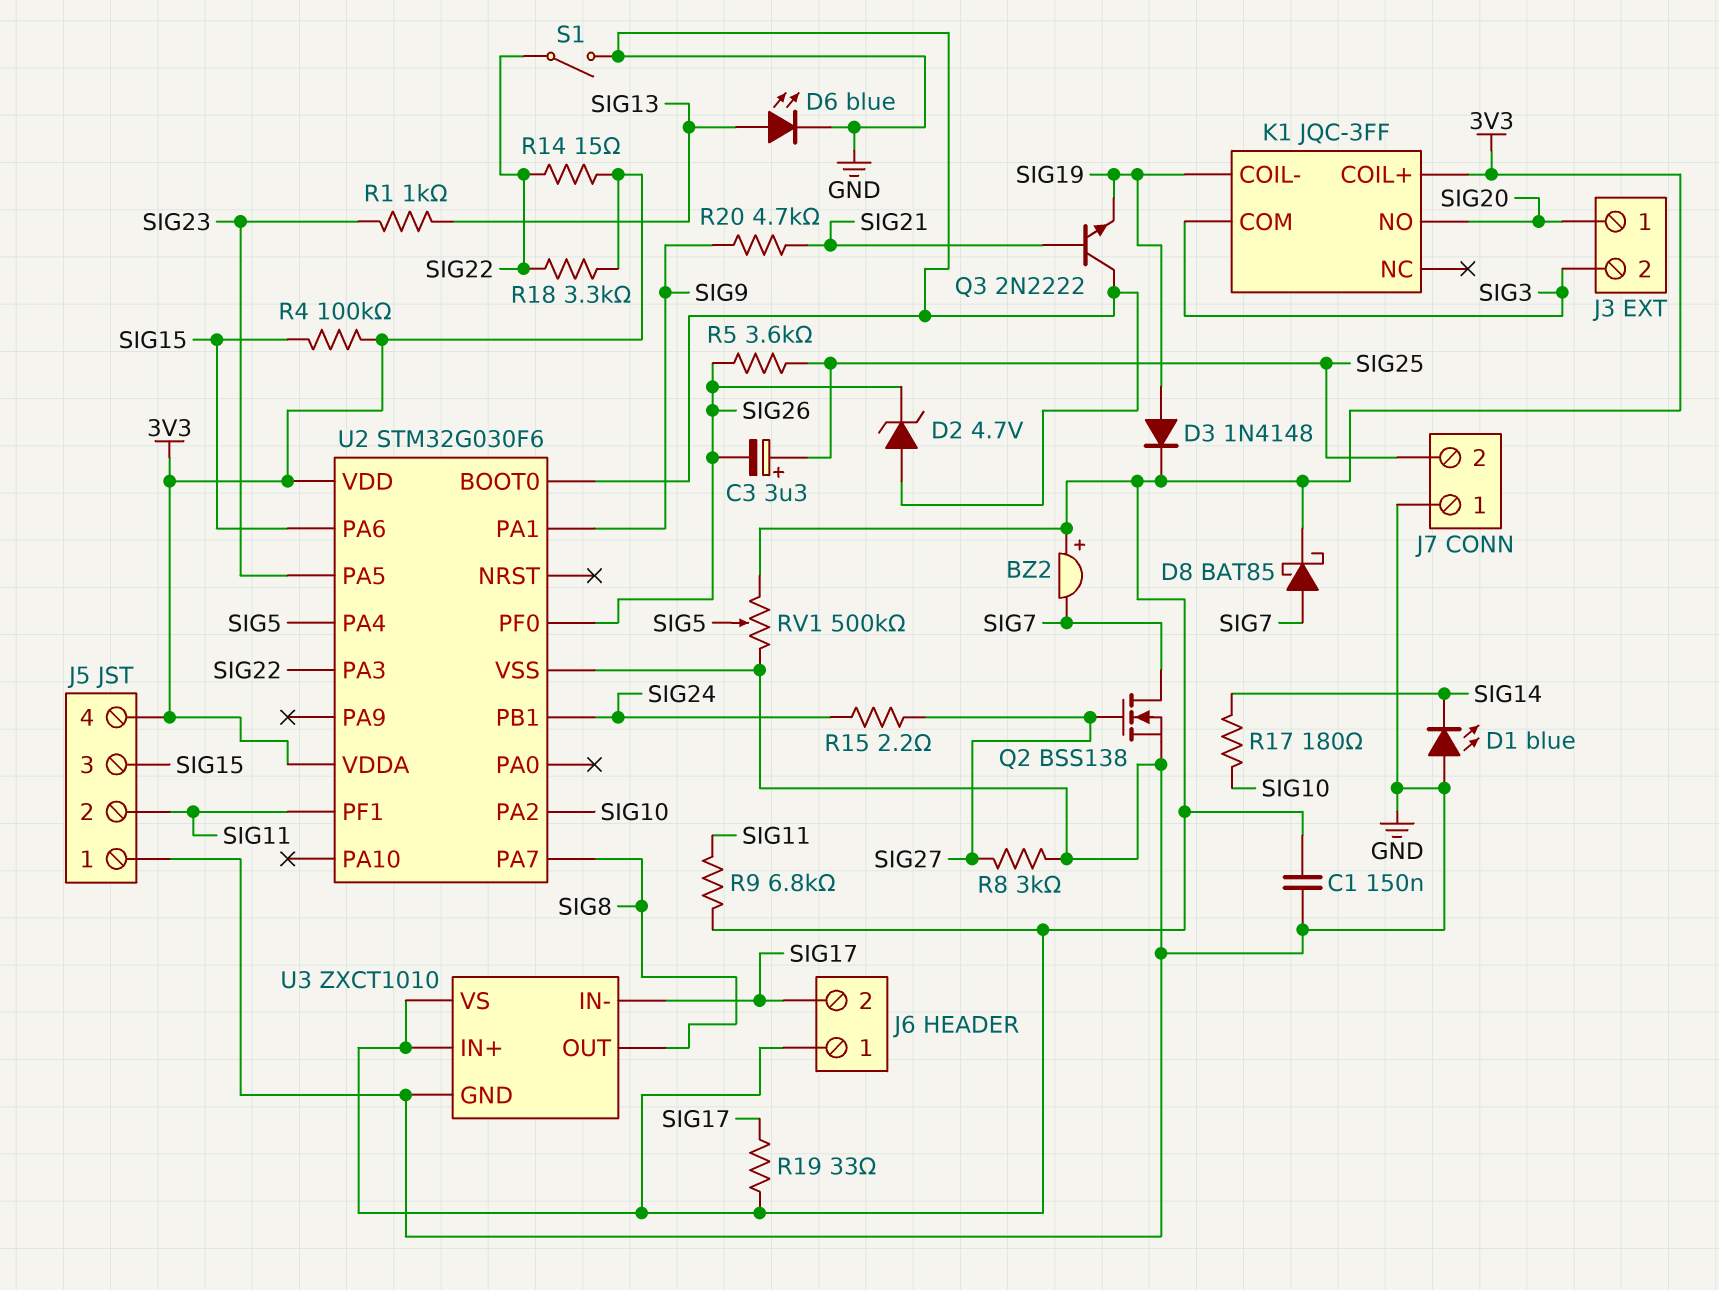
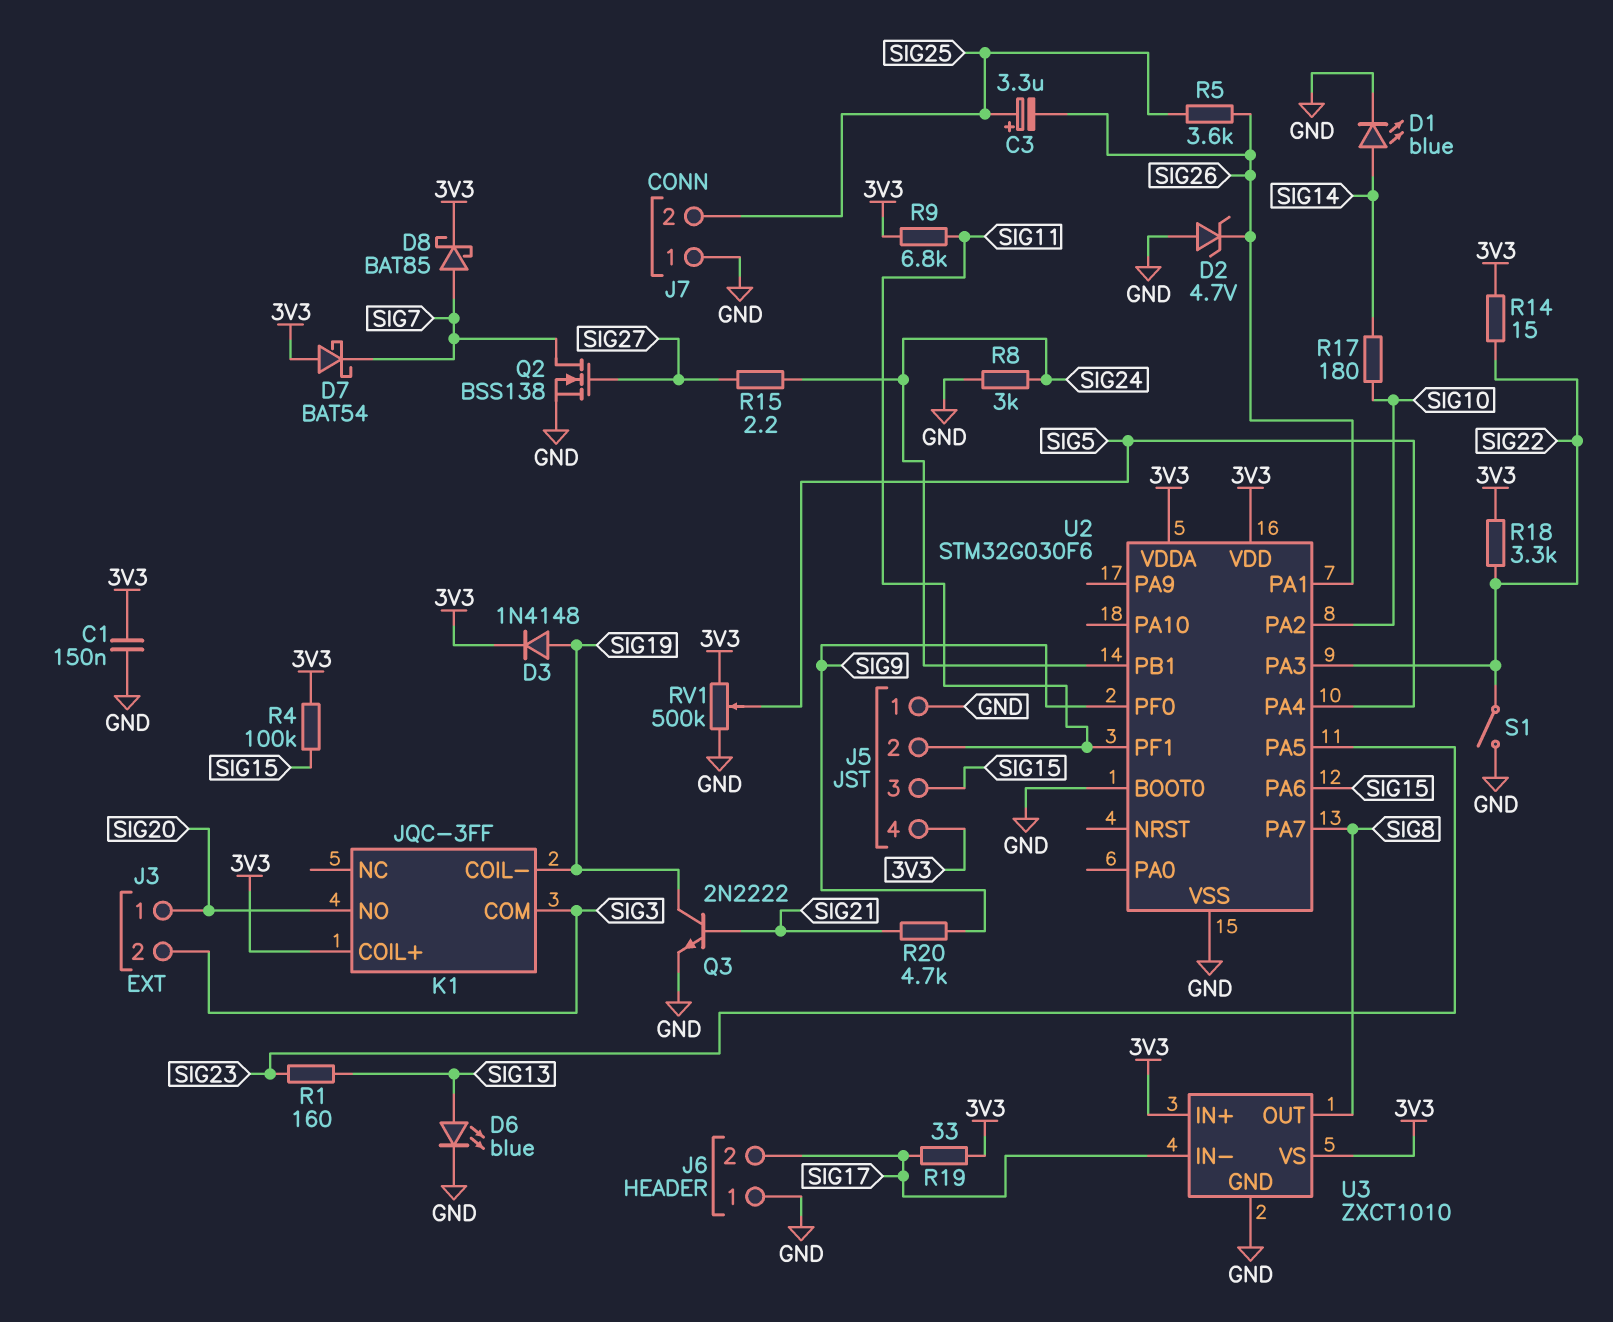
BZ2: buzzer (plus 3V3, minus SIG7) -> none
D1: LED blue (A GND, K SIG14) -> LED blue (A SIG14, K GND)
D7: none -> schottky BAT54 (A 3V3, K SIG7)
J6 pin 1: 3V3 -> GND
Q3: NPN 2N2222 (B SIG21, C GND, E SIG19) -> NPN 2N2222 (B SIG21, C SIG19, E GND)
R1: 1k (SIG13, SIG23) -> 160 (SIG13, SIG23)
R8: 3k (GND, SIG27) -> 3k (GND, SIG24)
U2 pin PA1: SIG9 -> SIG26
U2 pin PF0: SIG26 -> SIG9

